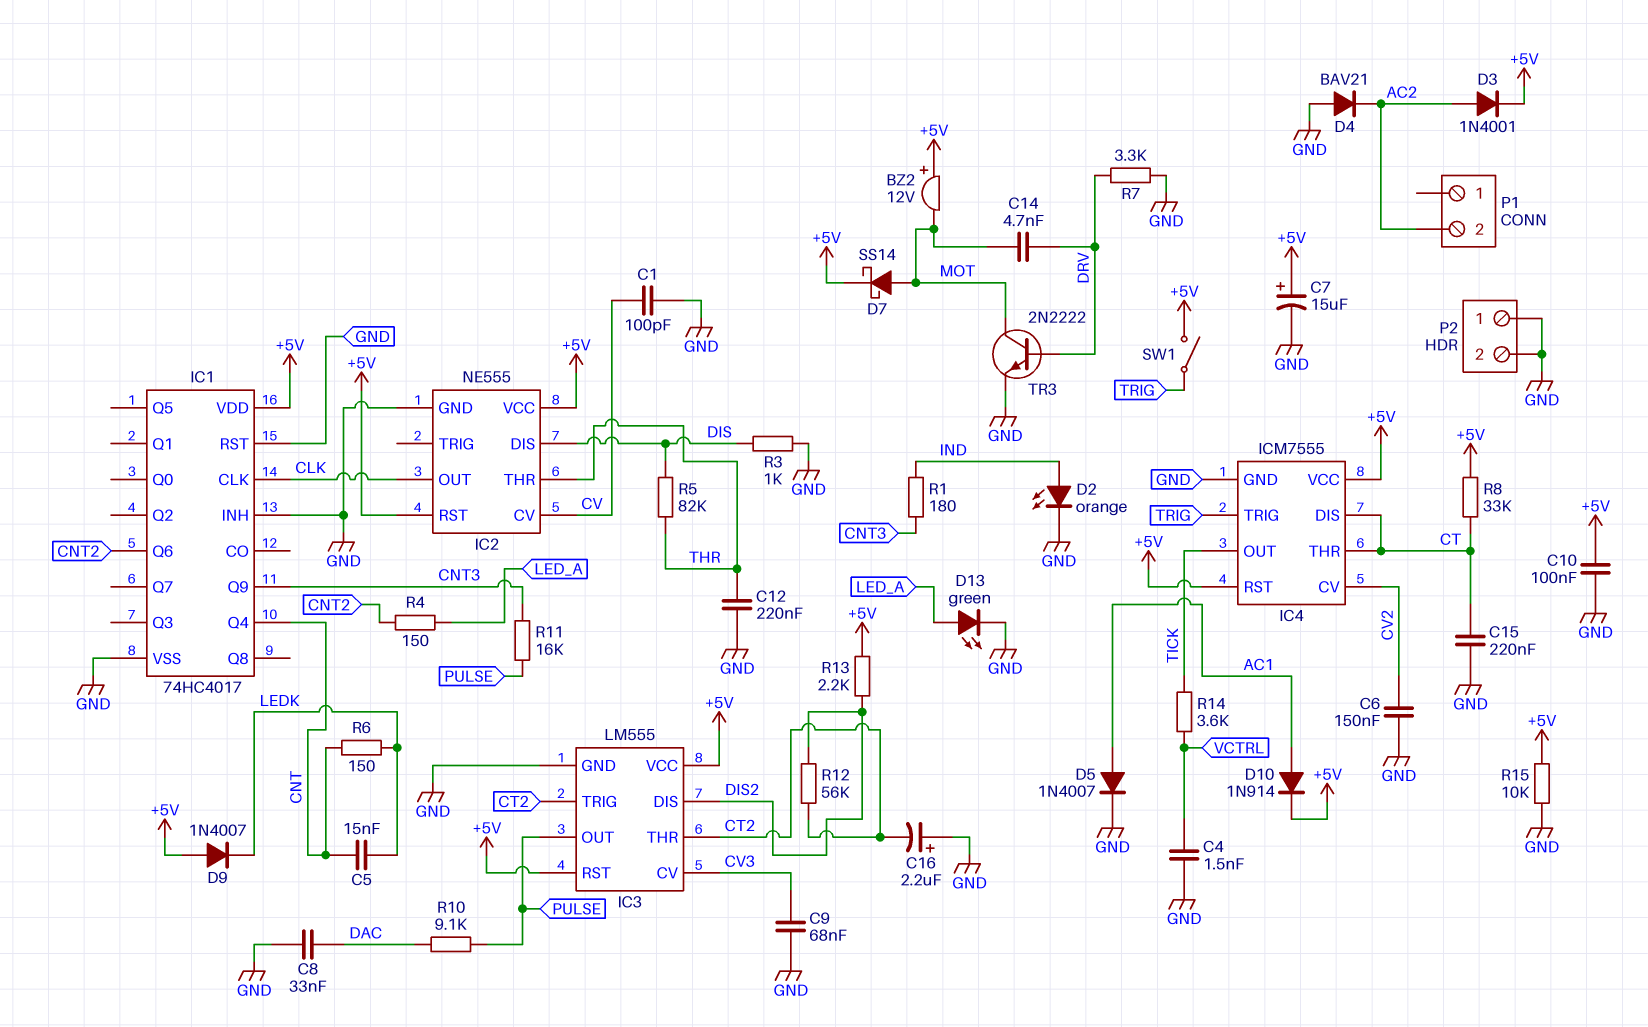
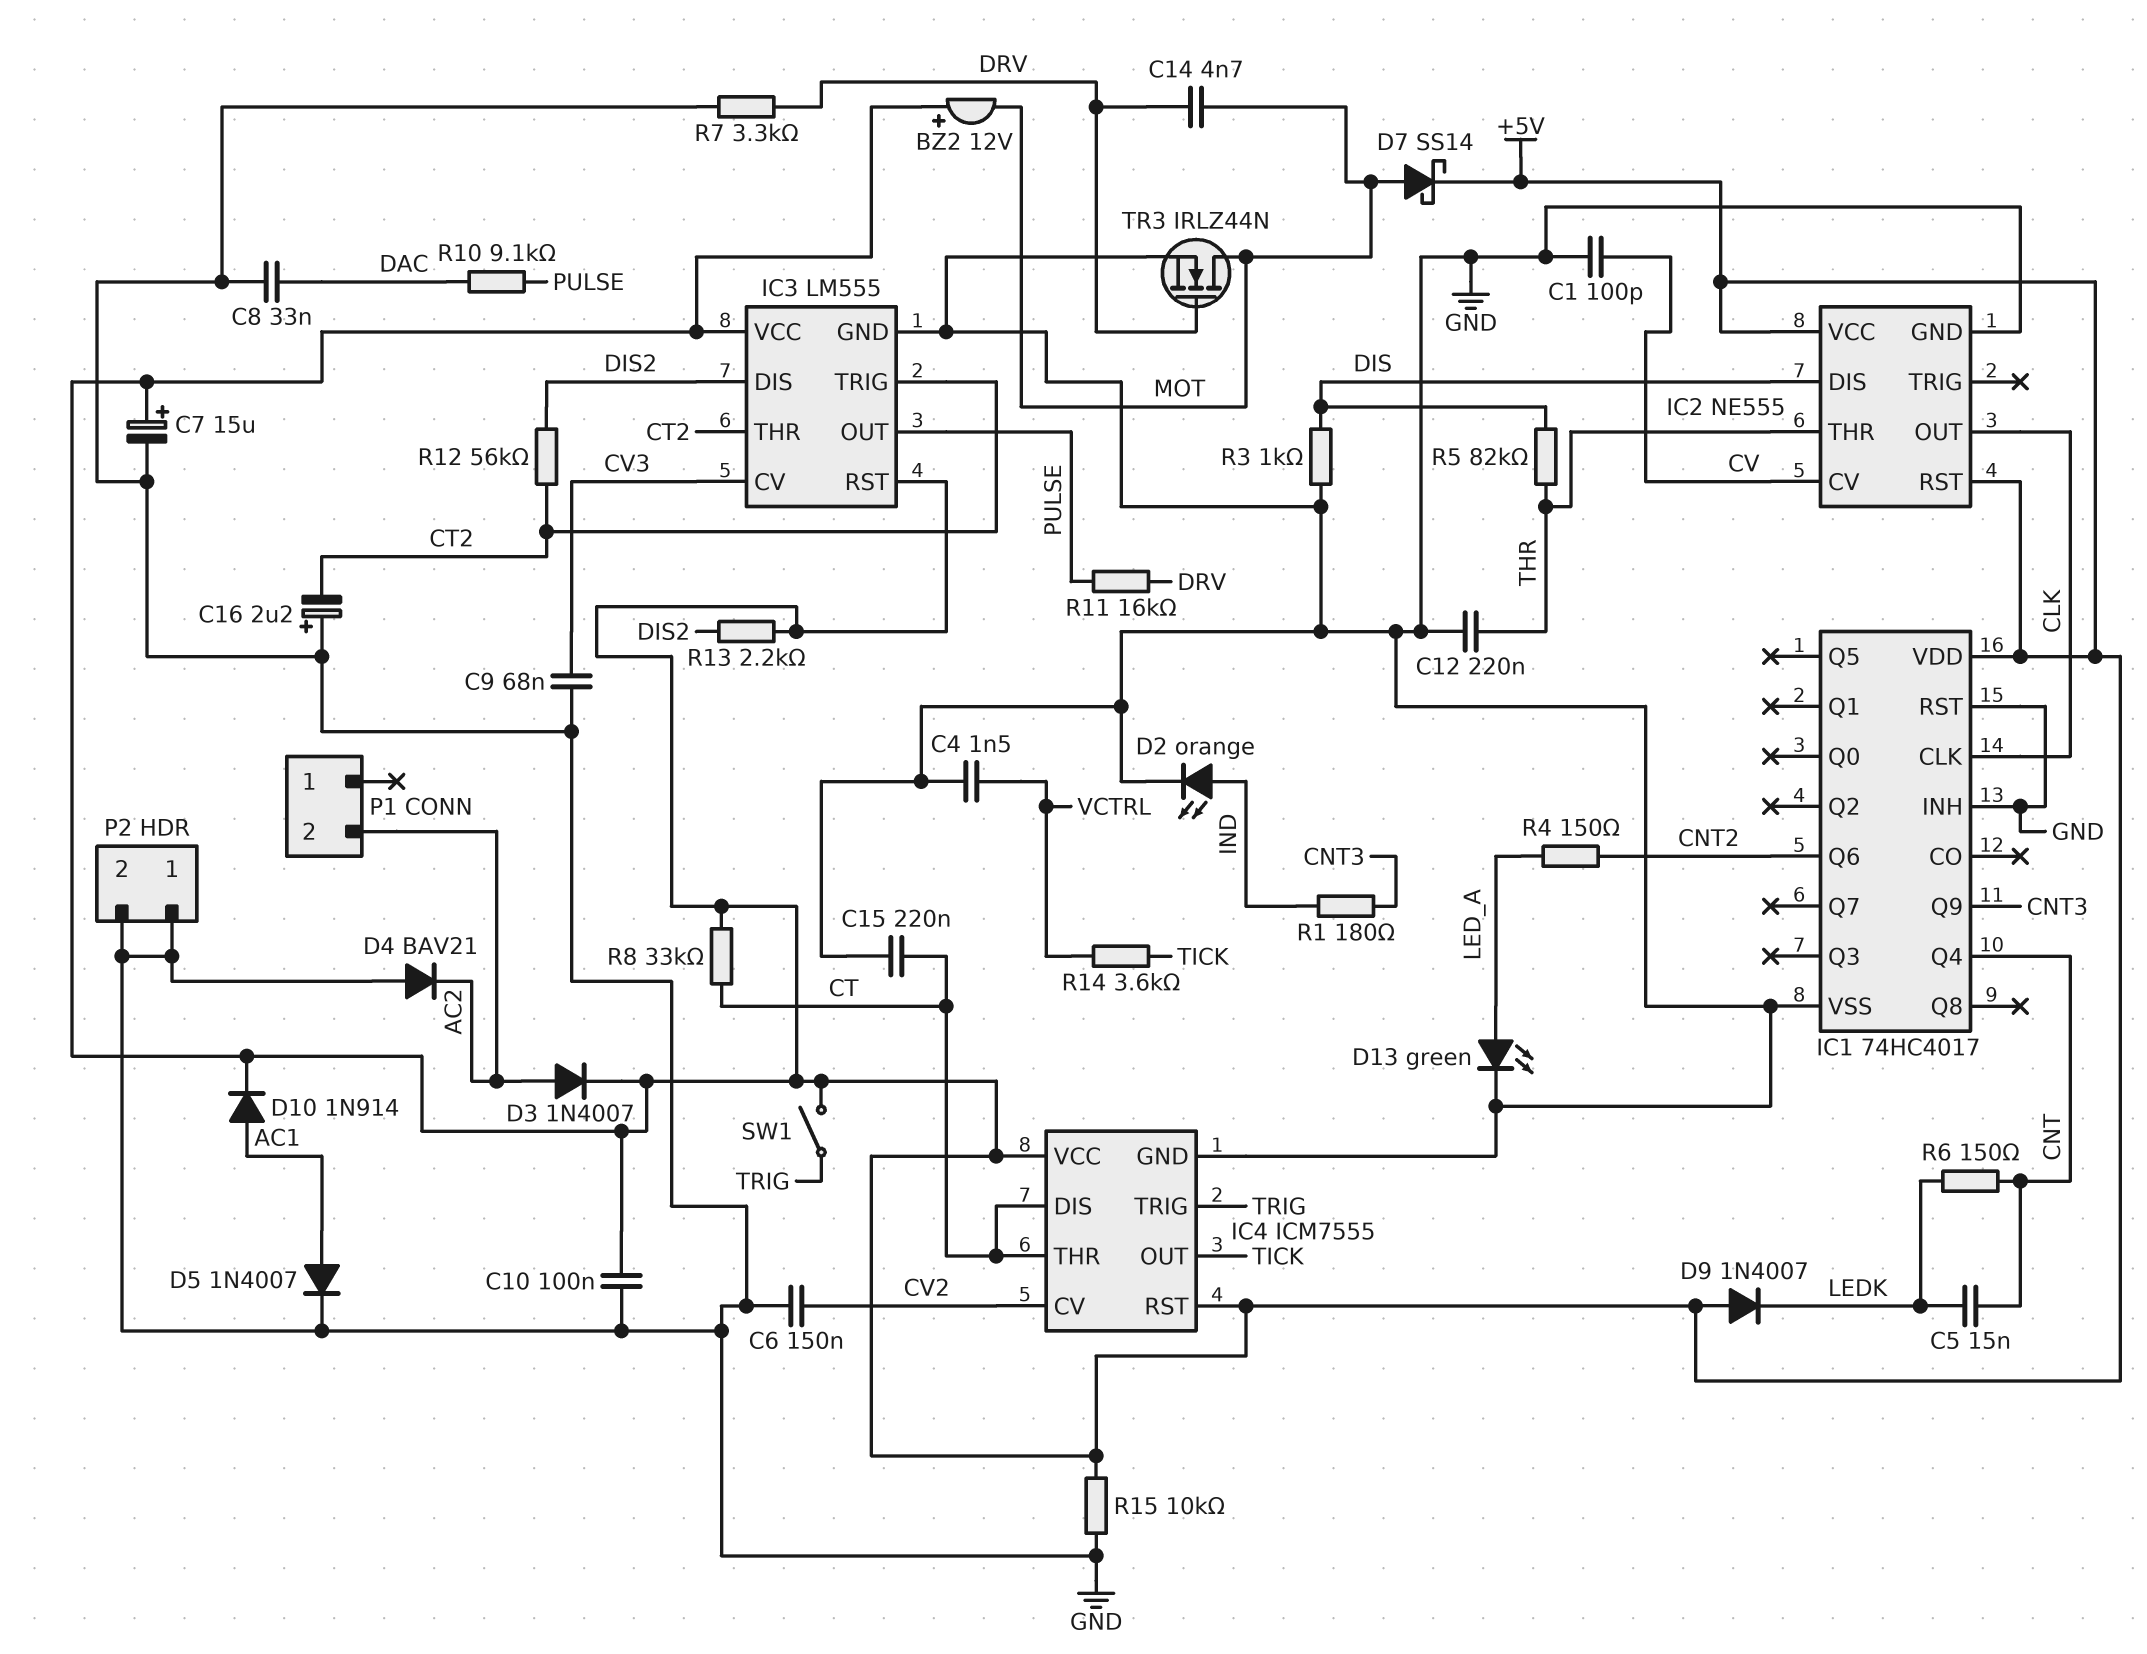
D3: diode 1N4001 (A AC2, K +5V) -> diode 1N4007 (A AC2, K +5V)
R11: 16k (CNT3, PULSE) -> 16k (DRV, PULSE)
TR3: NPN 2N2222 (B DRV, C MOT, E GND) -> NMOS IRLZ44N (G DRV, D MOT, S GND)

